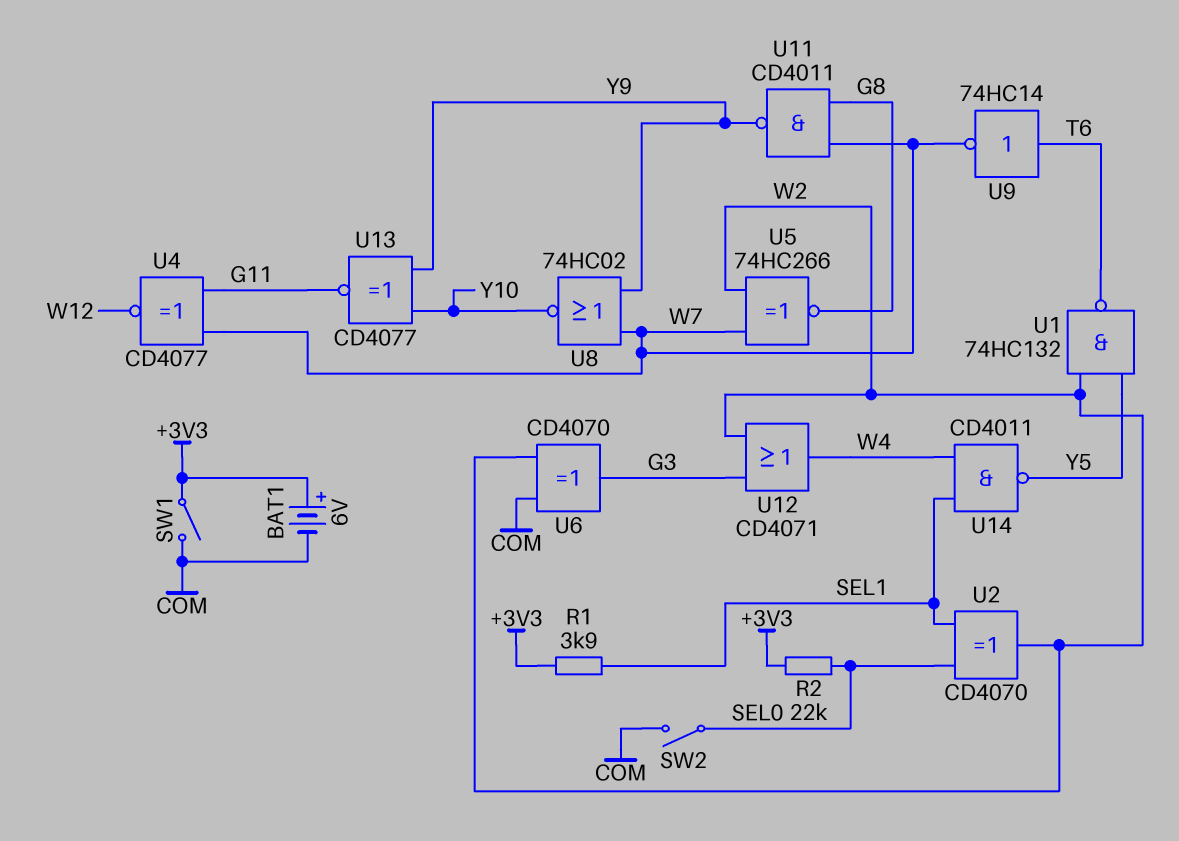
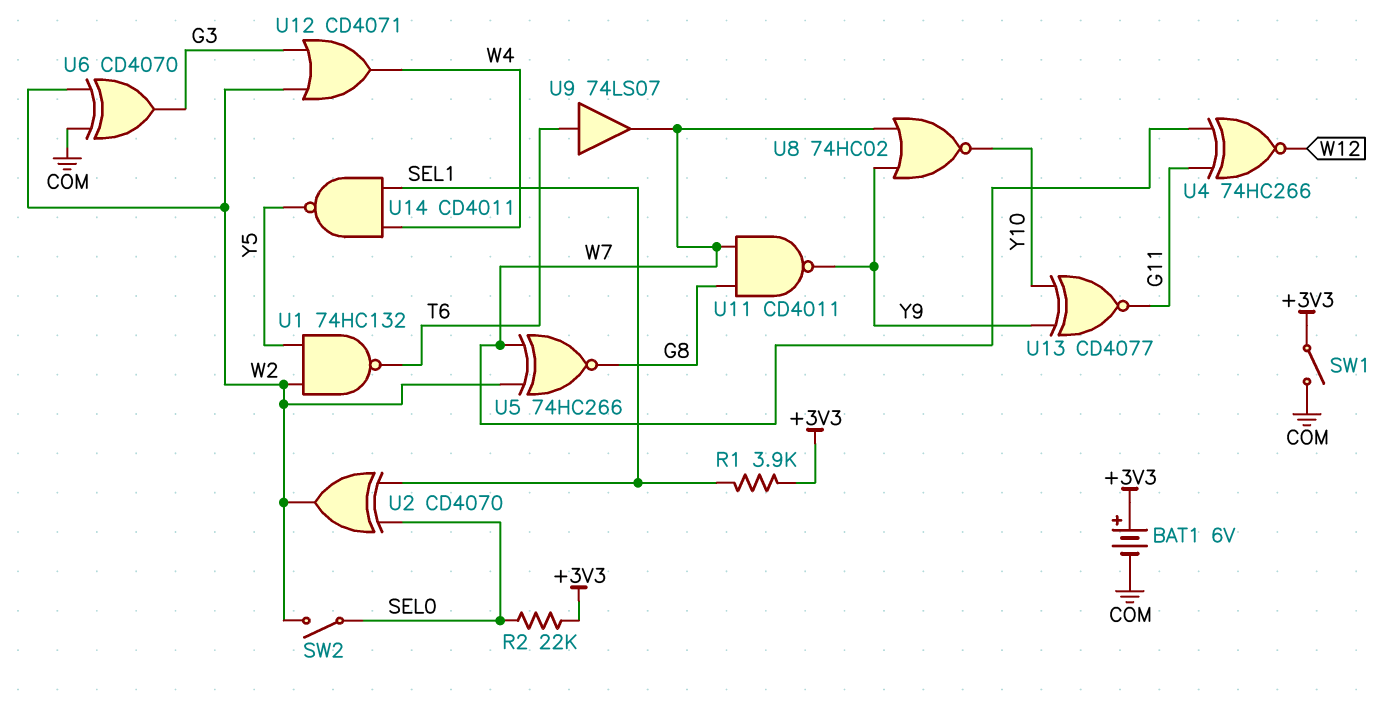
SW2: switch (COM, SEL0) -> switch (SEL0, W2)
U4: XNOR CD4077 (in G11, in W7, out W12) -> XNOR 74HC266 (in G11, in W7, out W12)
U9: NOT 74HC14 (in T6, out W7) -> buffer 74LS07 (in T6, out W7)

